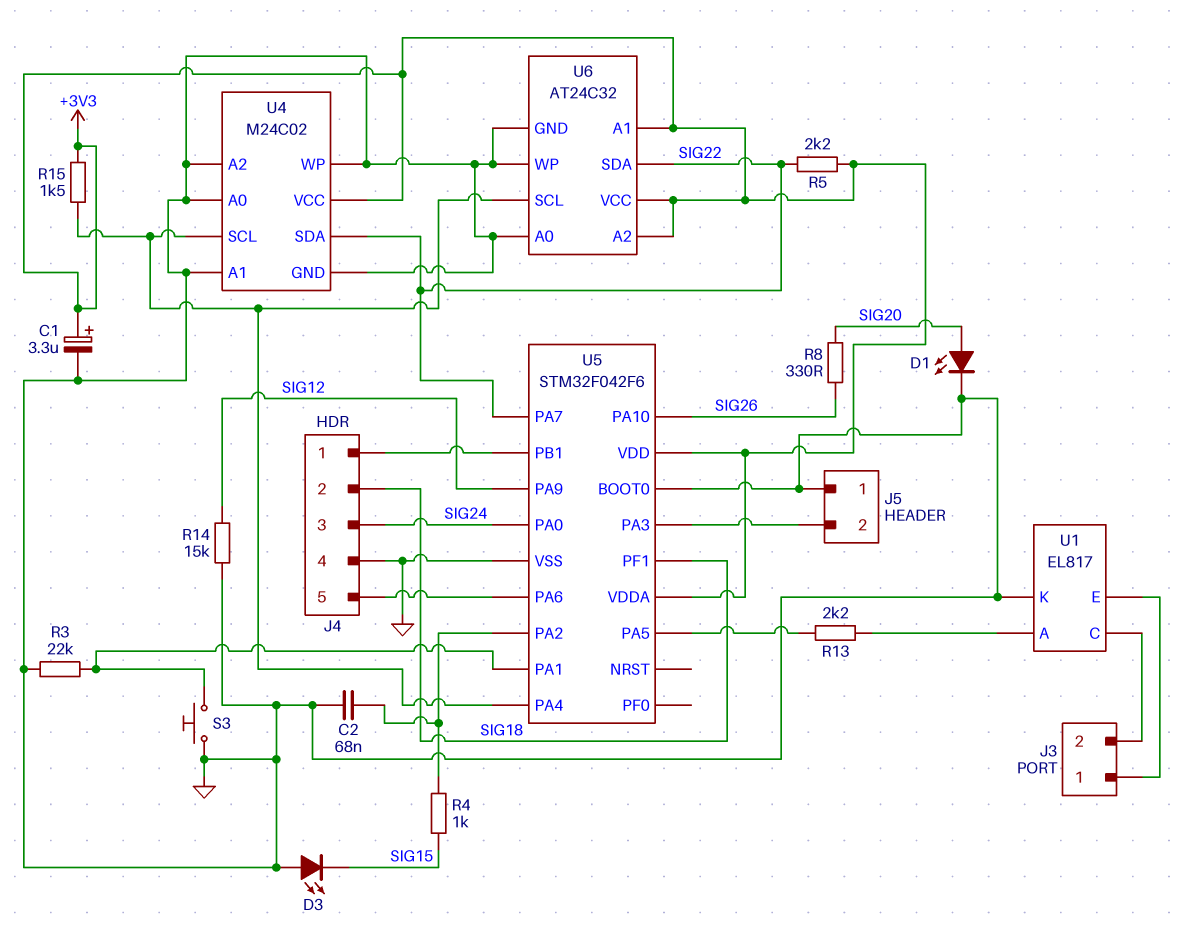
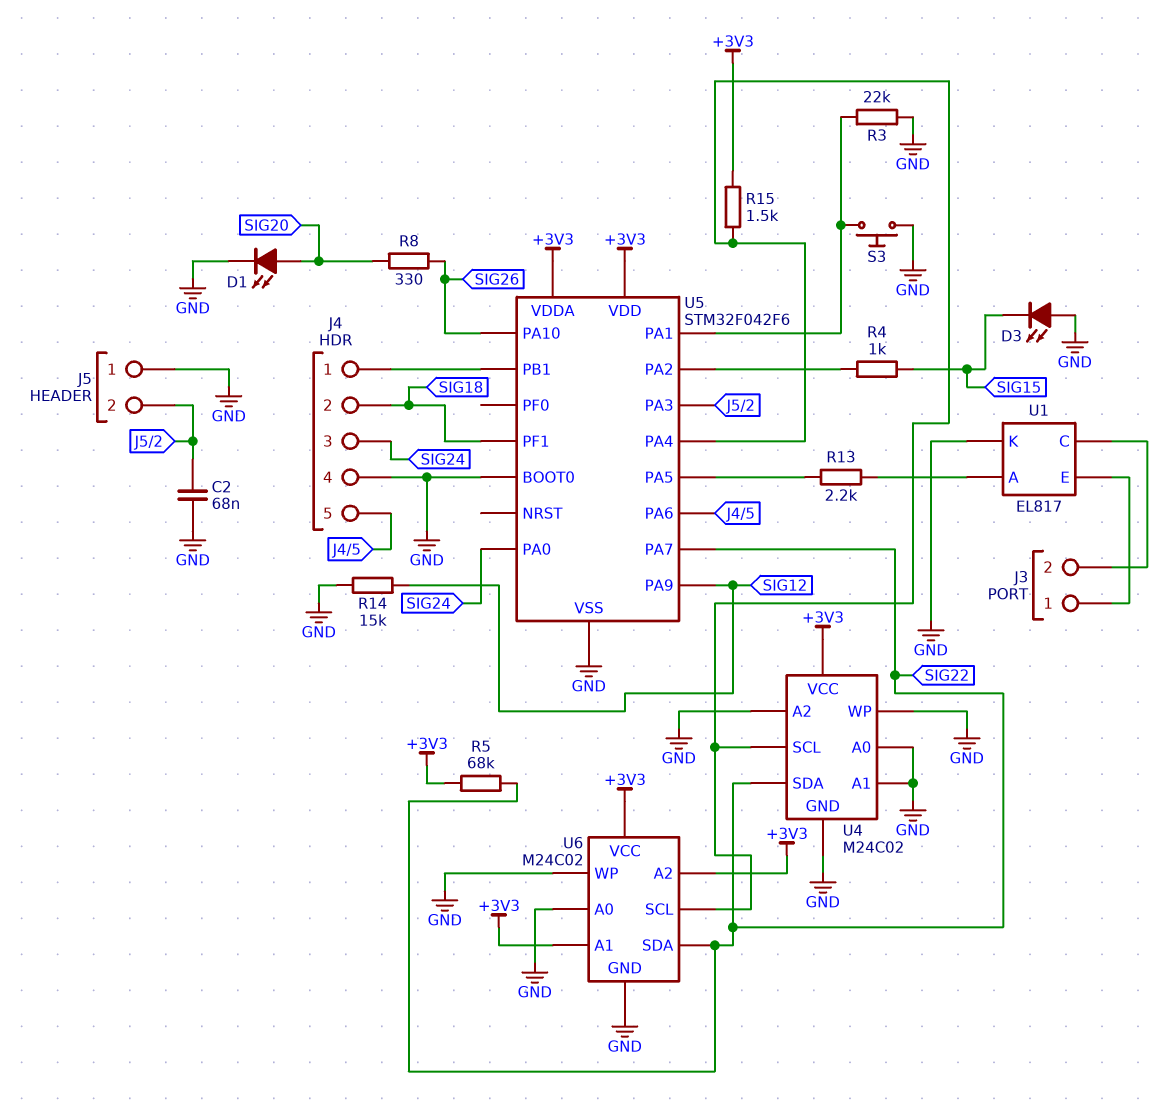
C1: 3.3uF (plus +3V3, minus GND) -> none
C2: 68nF (GND, U5/PA2) -> 68nF (GND, J5/2)
R5: 2.2k (+3V3, SIG22) -> 68k (+3V3, SIG22)
U6: AT24C32 -> M24C02

